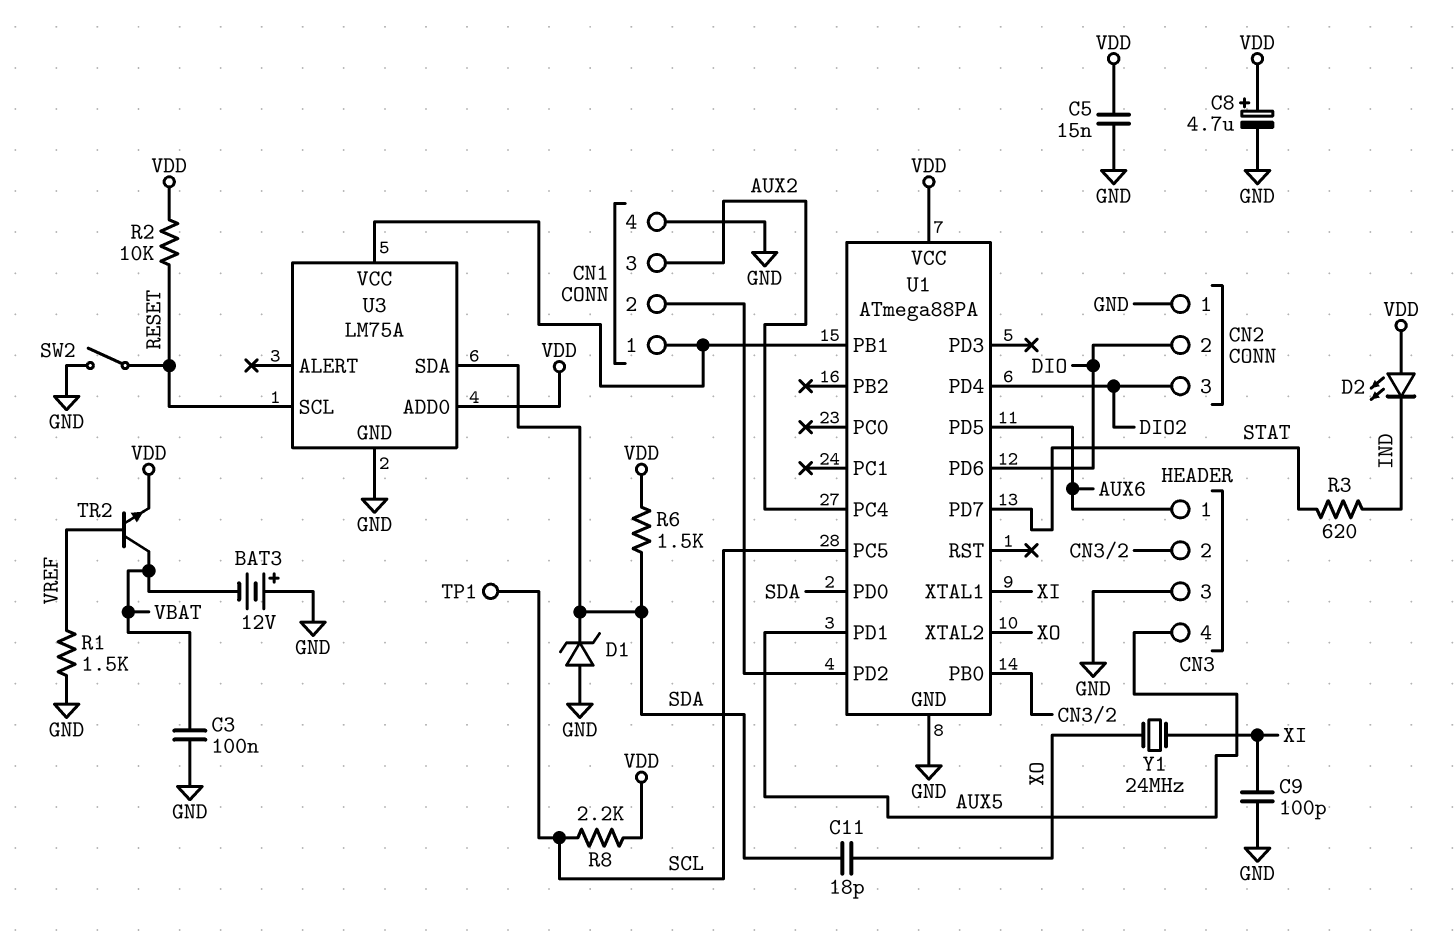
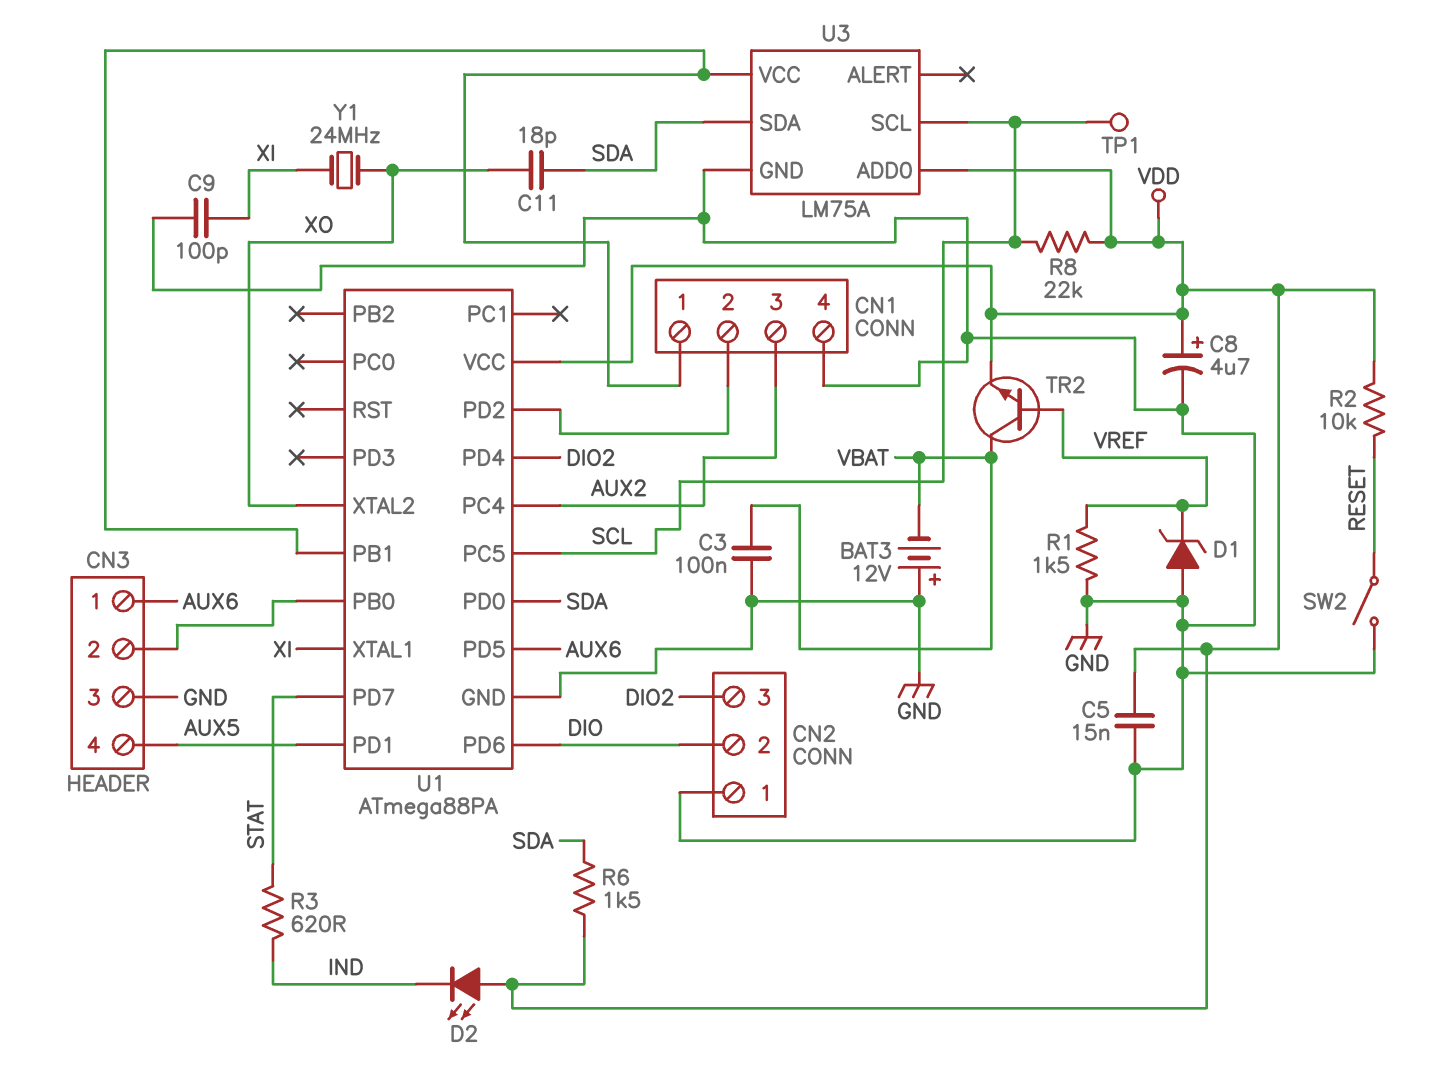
D1: zener (A GND, K SDA) -> zener (A GND, K VREF)
R8: 2.2k (SCL, VDD) -> 22k (SCL, VDD)
U3 pin SCL: RESET -> SCL

